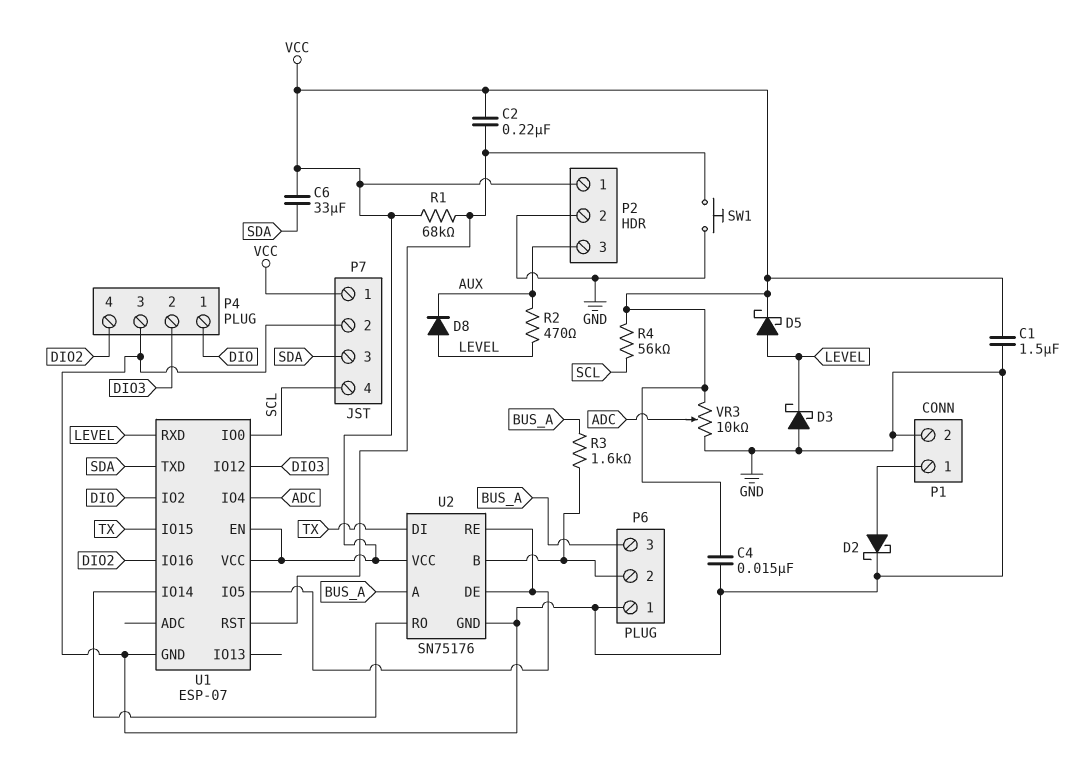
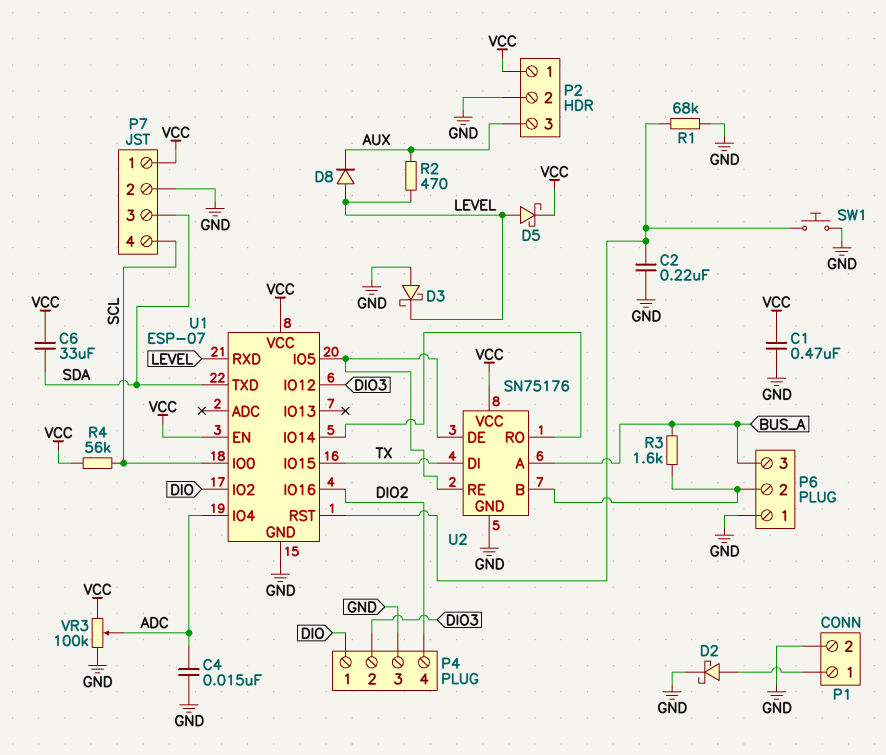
C1: 1.5uF (GND, VCC) -> 470nF (GND, VCC)
C2: 220nF (U1/RST, VCC) -> 220nF (GND, U1/RST)
C4: 15nF (GND, VCC) -> 15nF (ADC, GND)
R1: 68k (U1/RST, VCC) -> 68k (GND, U1/RST)
VR3: 10k (GND, VCC, wiper ADC) -> 100k (GND, VCC, wiper ADC)

